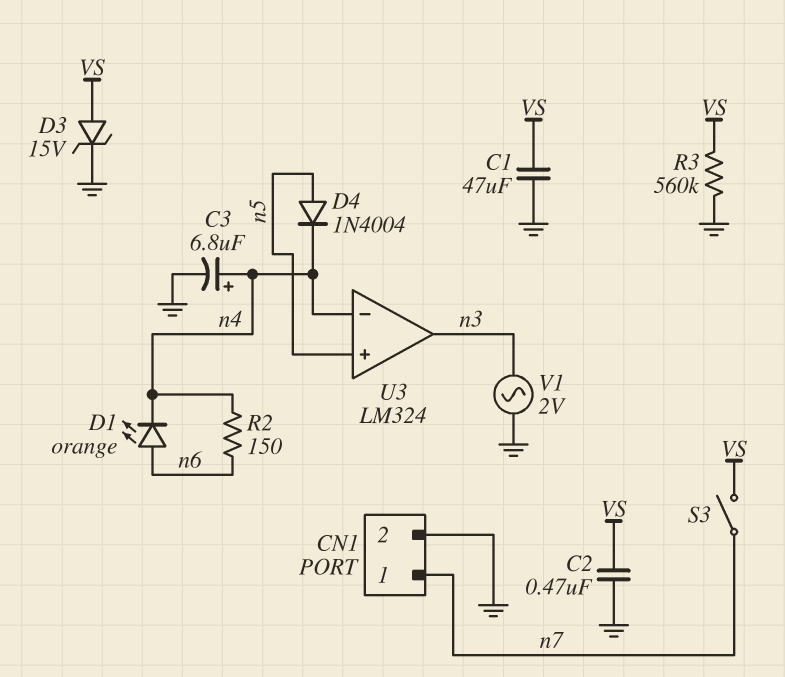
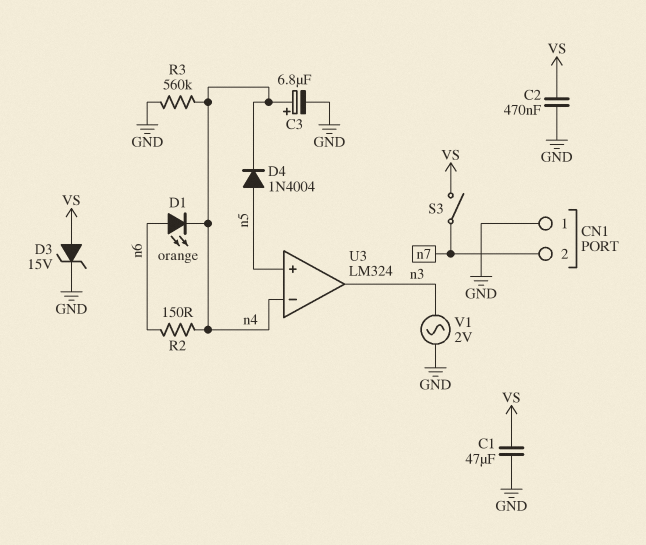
CN1 pin 1: n7 -> GND
CN1 pin 2: GND -> n7
R3: 560k (GND, VS) -> 560k (GND, n4)

